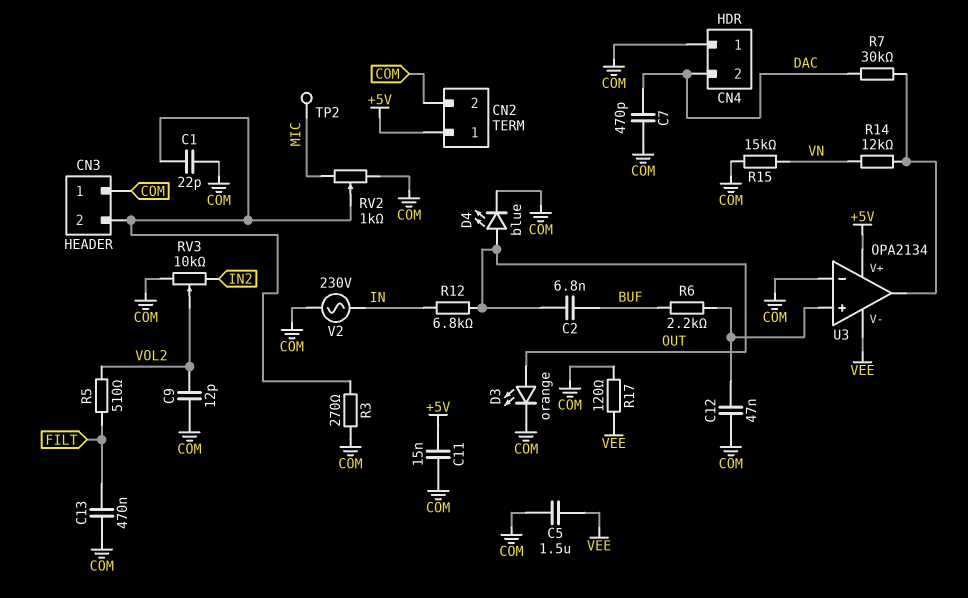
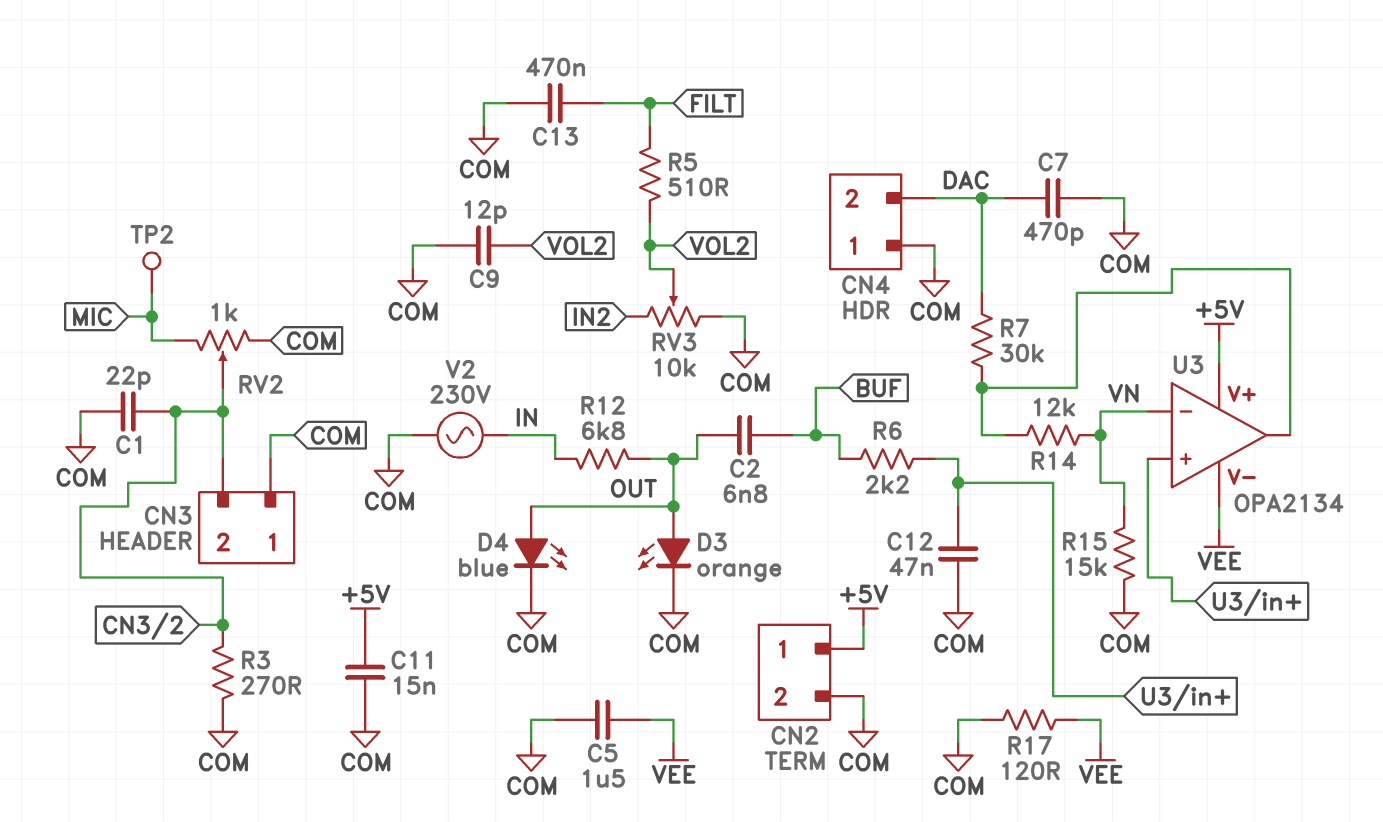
U3 pin in-: COM -> VN

